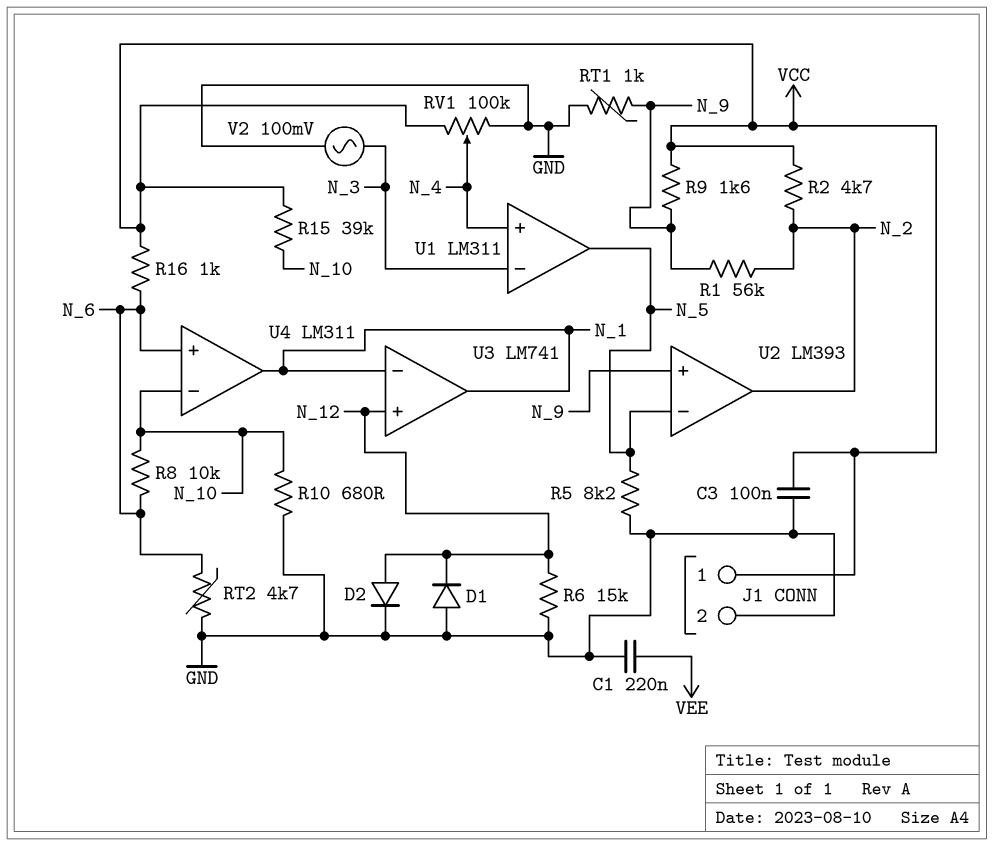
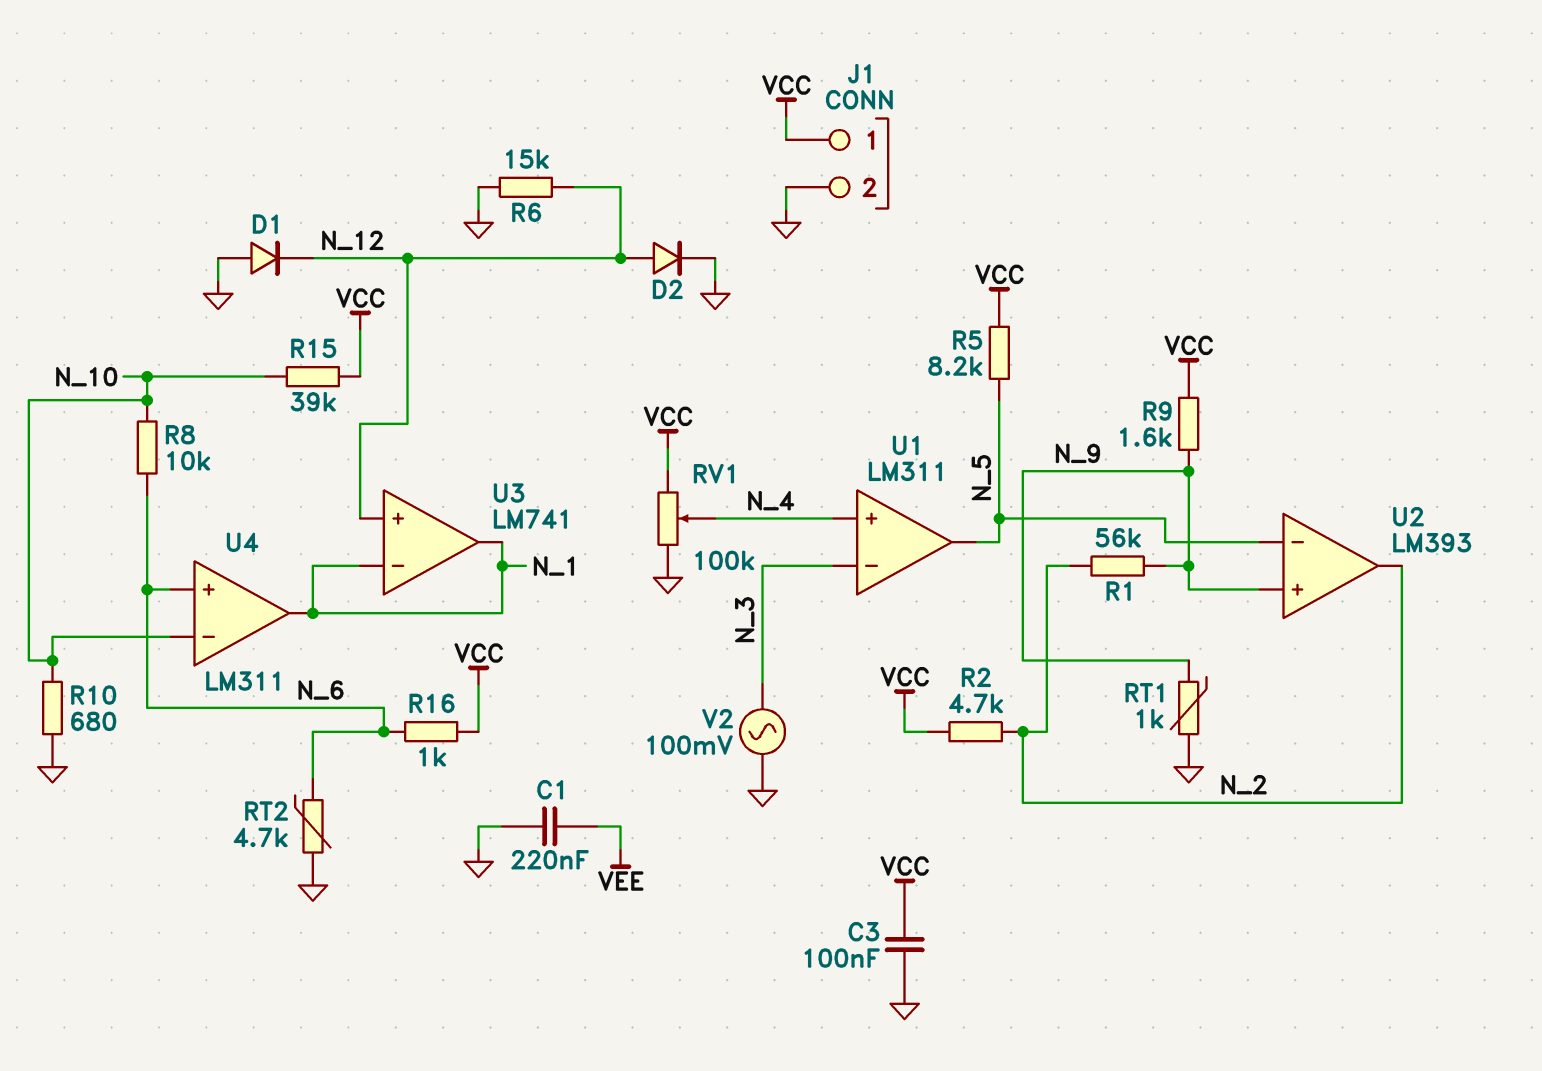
R5: 8.2k (GND, N_5) -> 8.2k (N_5, VCC)

